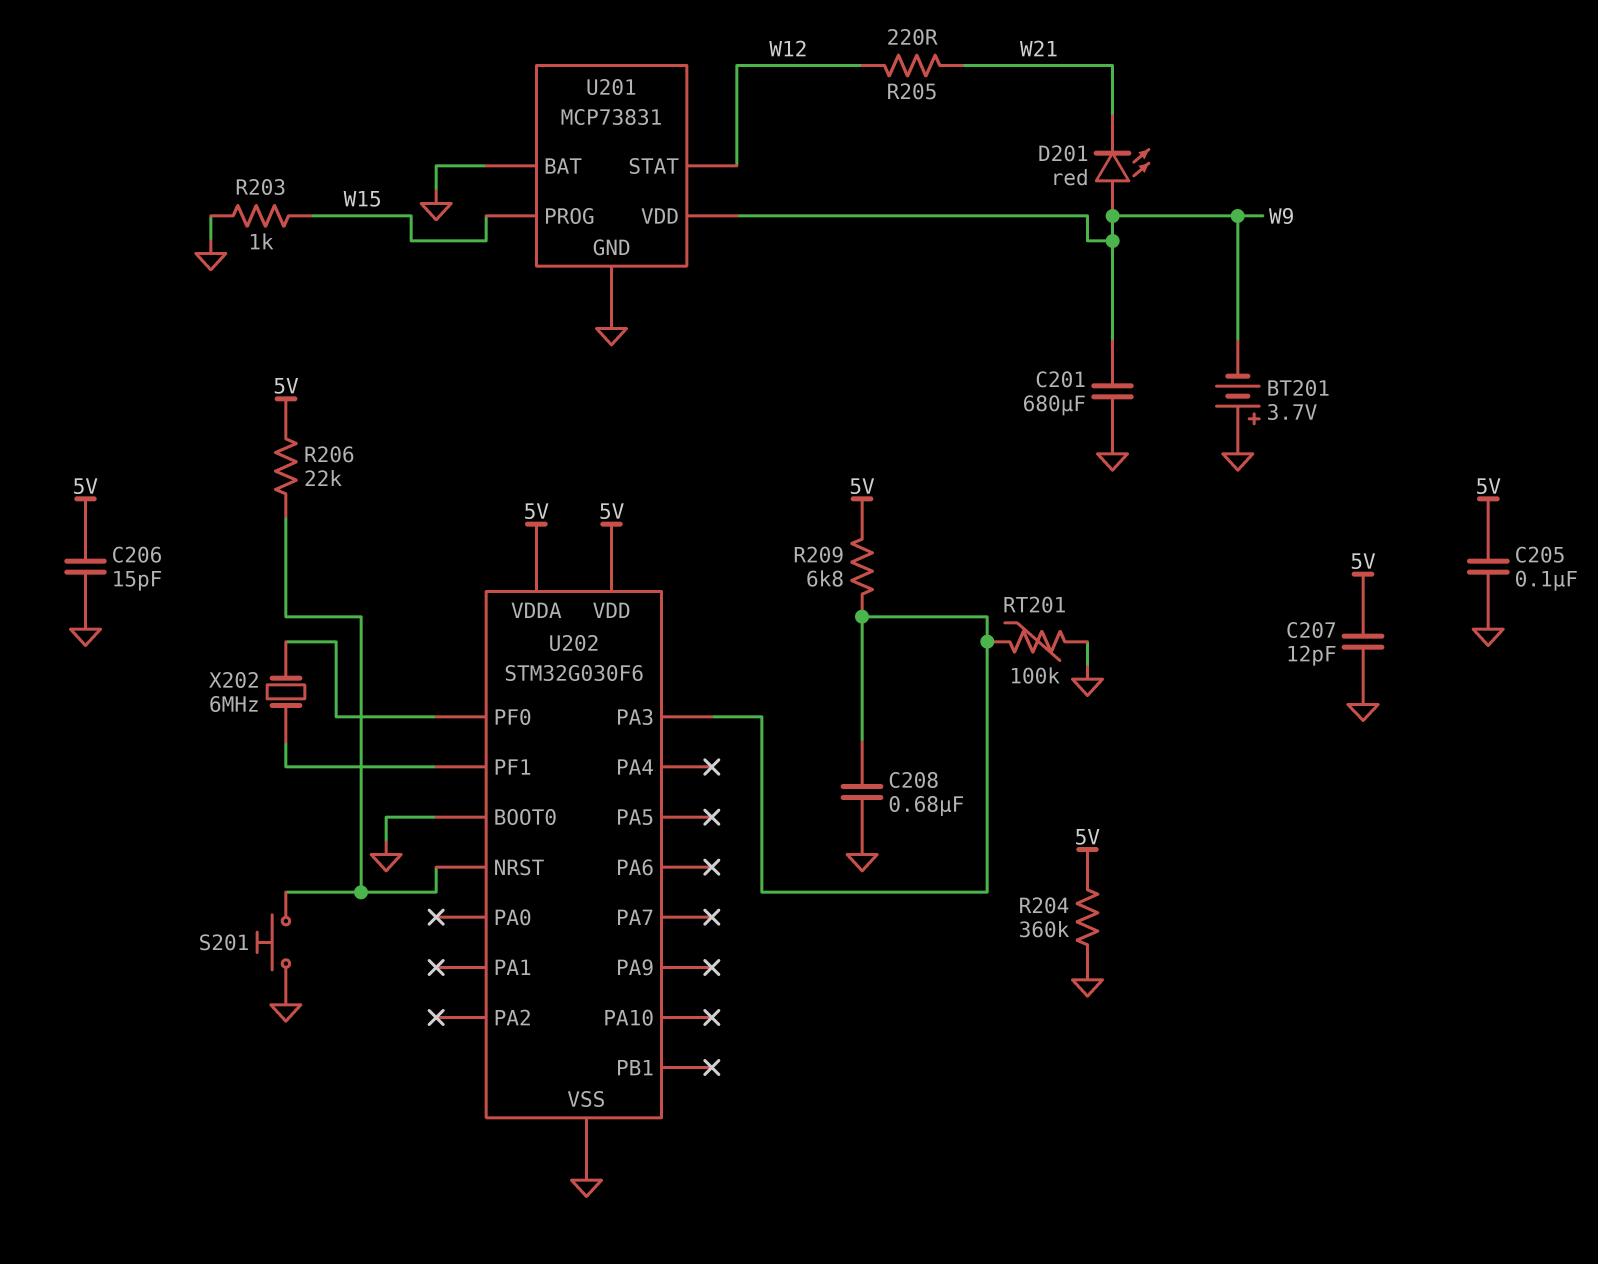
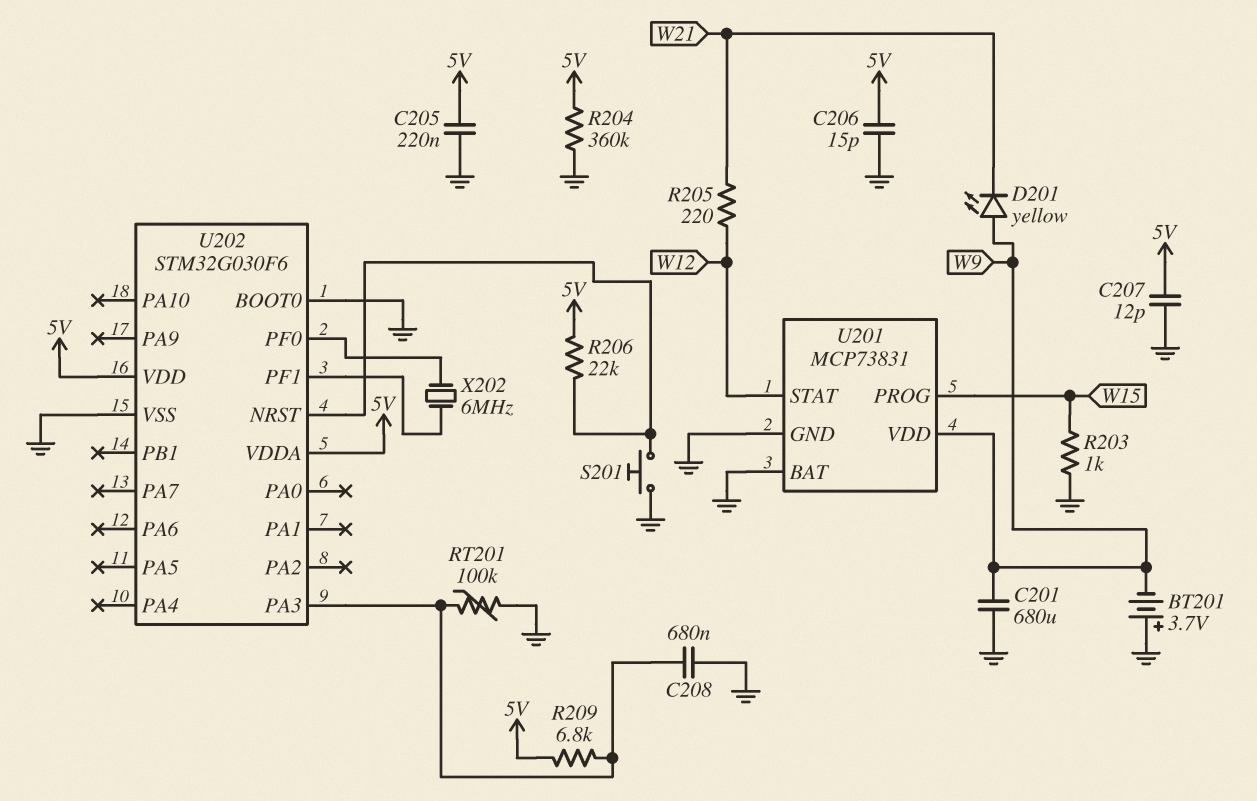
C205: 100nF (5V, GND) -> 220nF (5V, GND)
D201: LED red (A W9, K W21) -> LED yellow (A W9, K W21)

